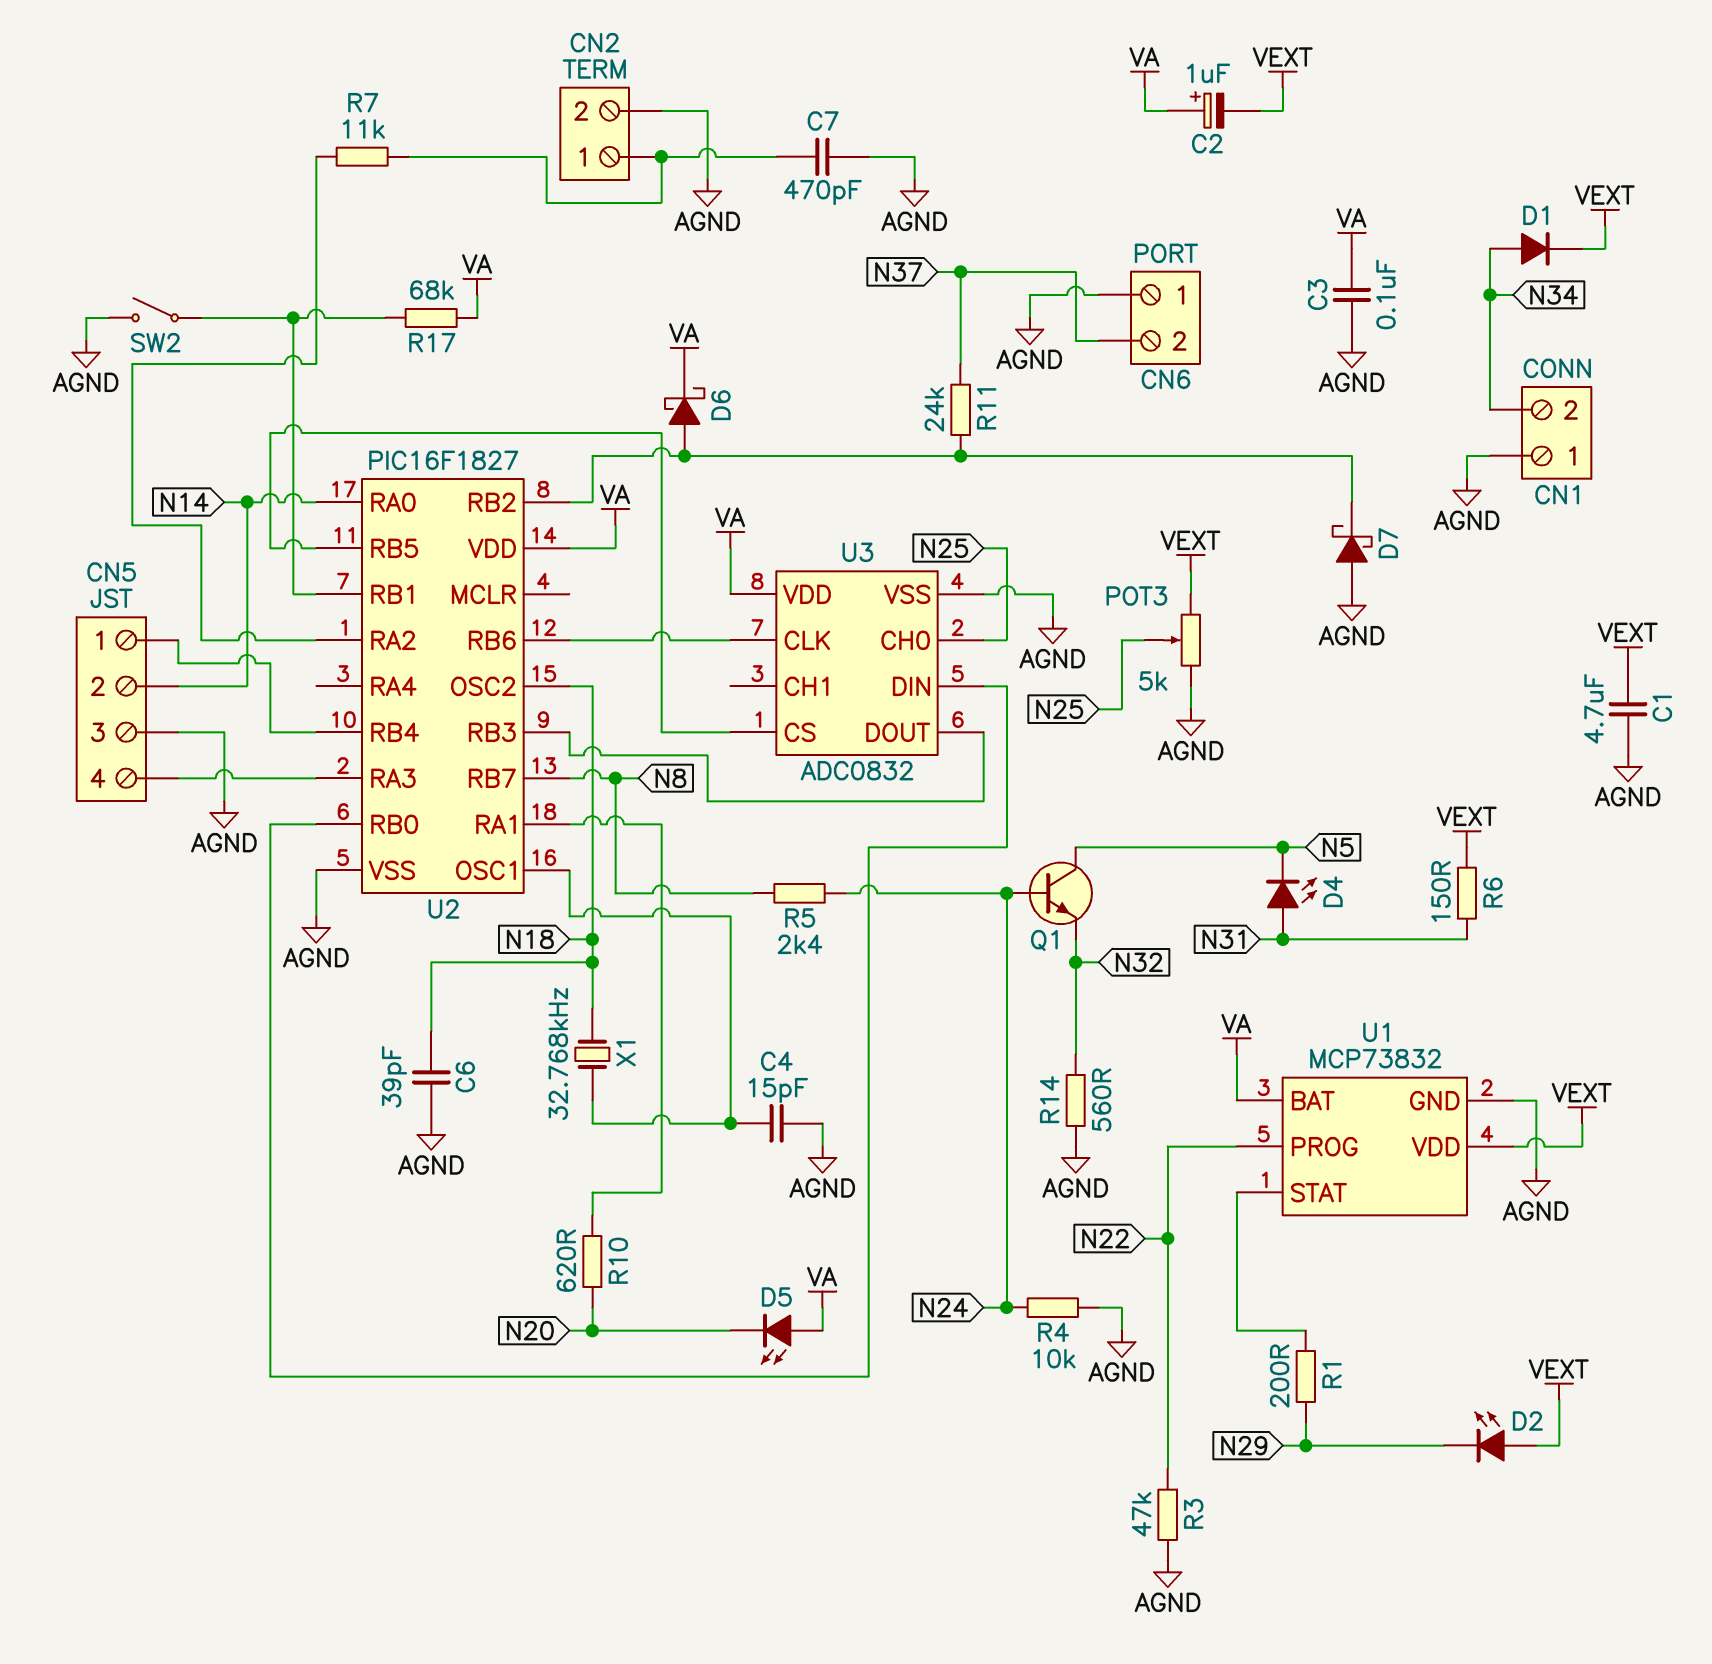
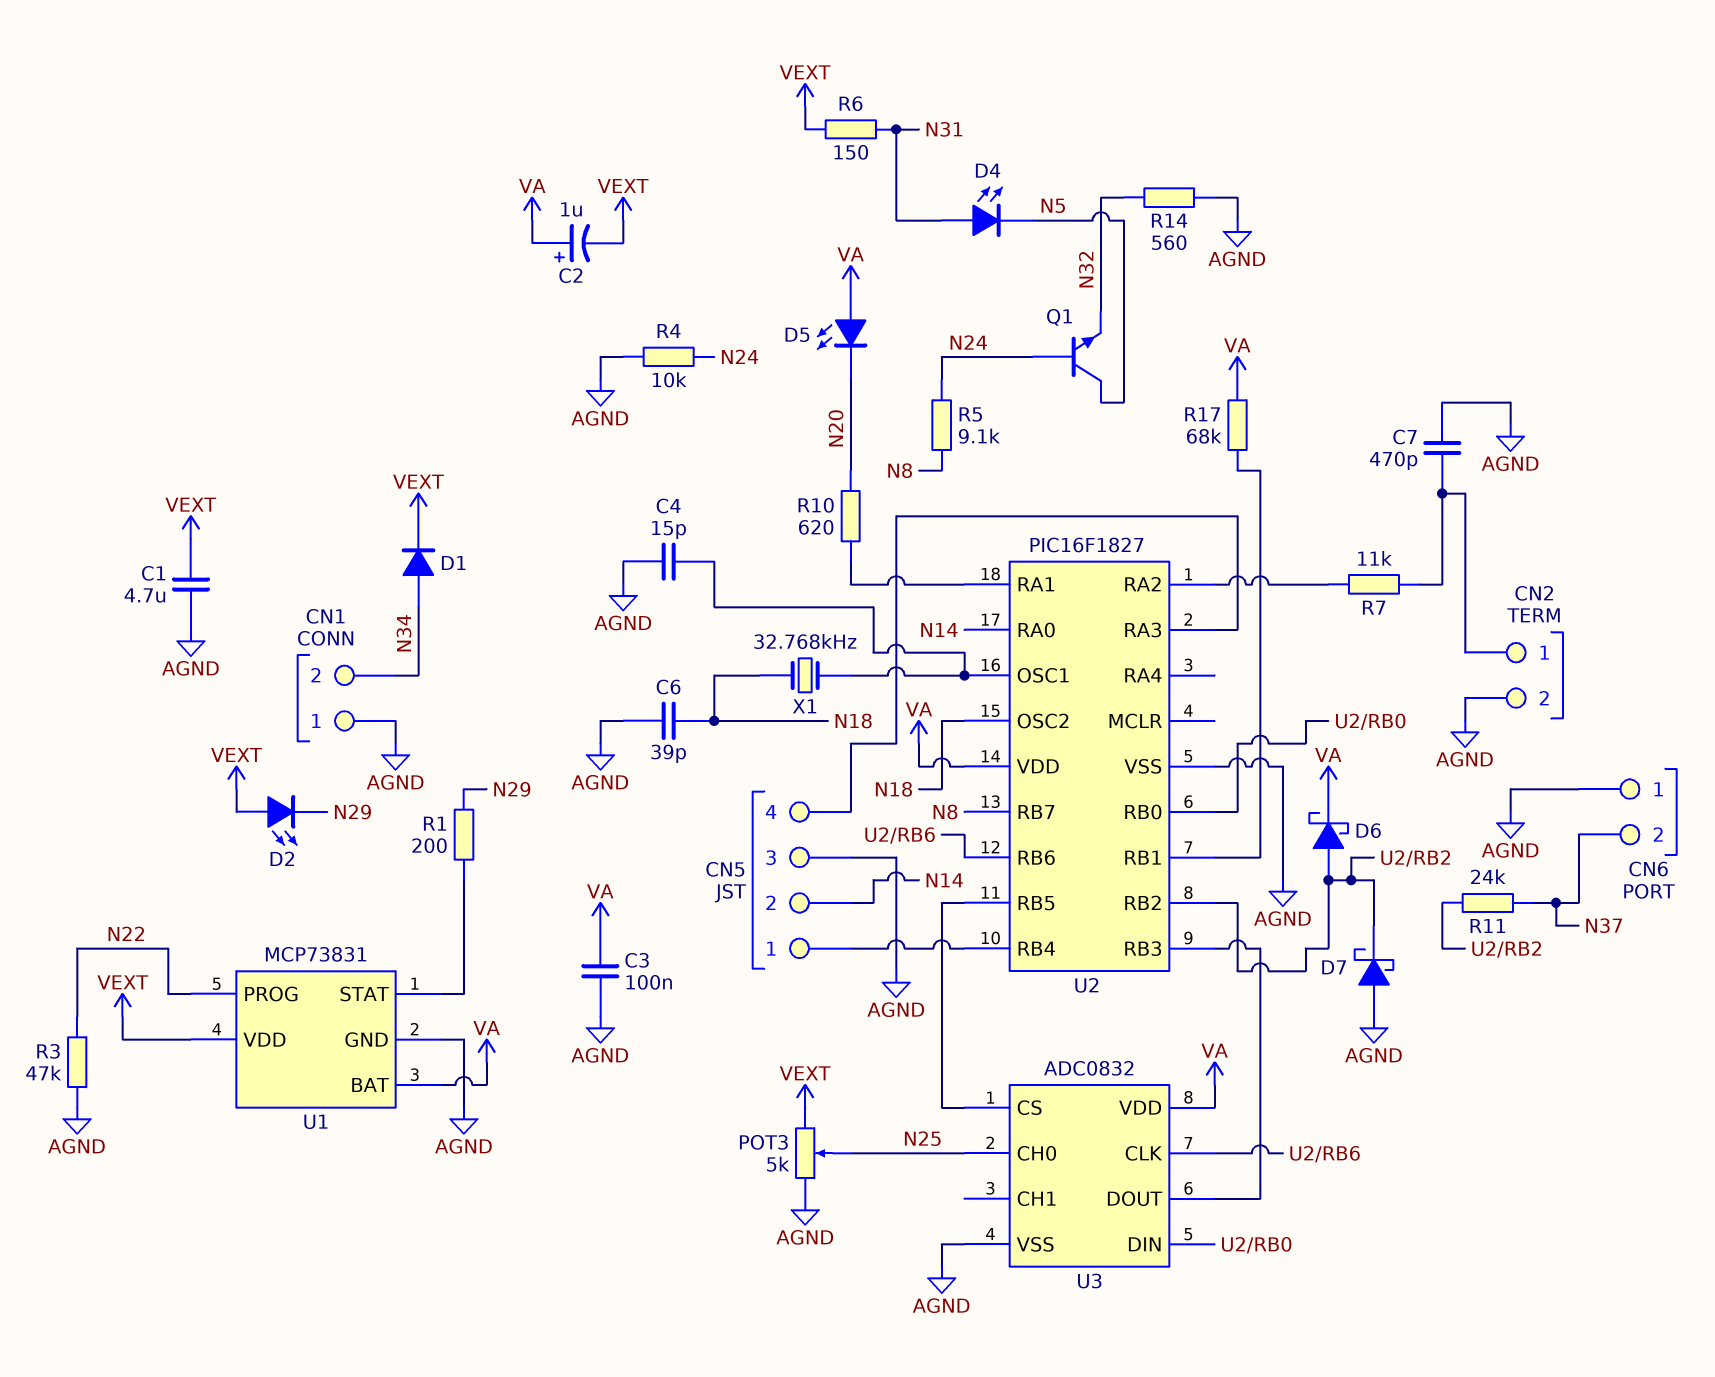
R5: 2.4k (N8, N24) -> 9.1k (N8, N24)
SW2: switch (AGND, U2/RB1) -> none
U1: MCP73832 -> MCP73831

